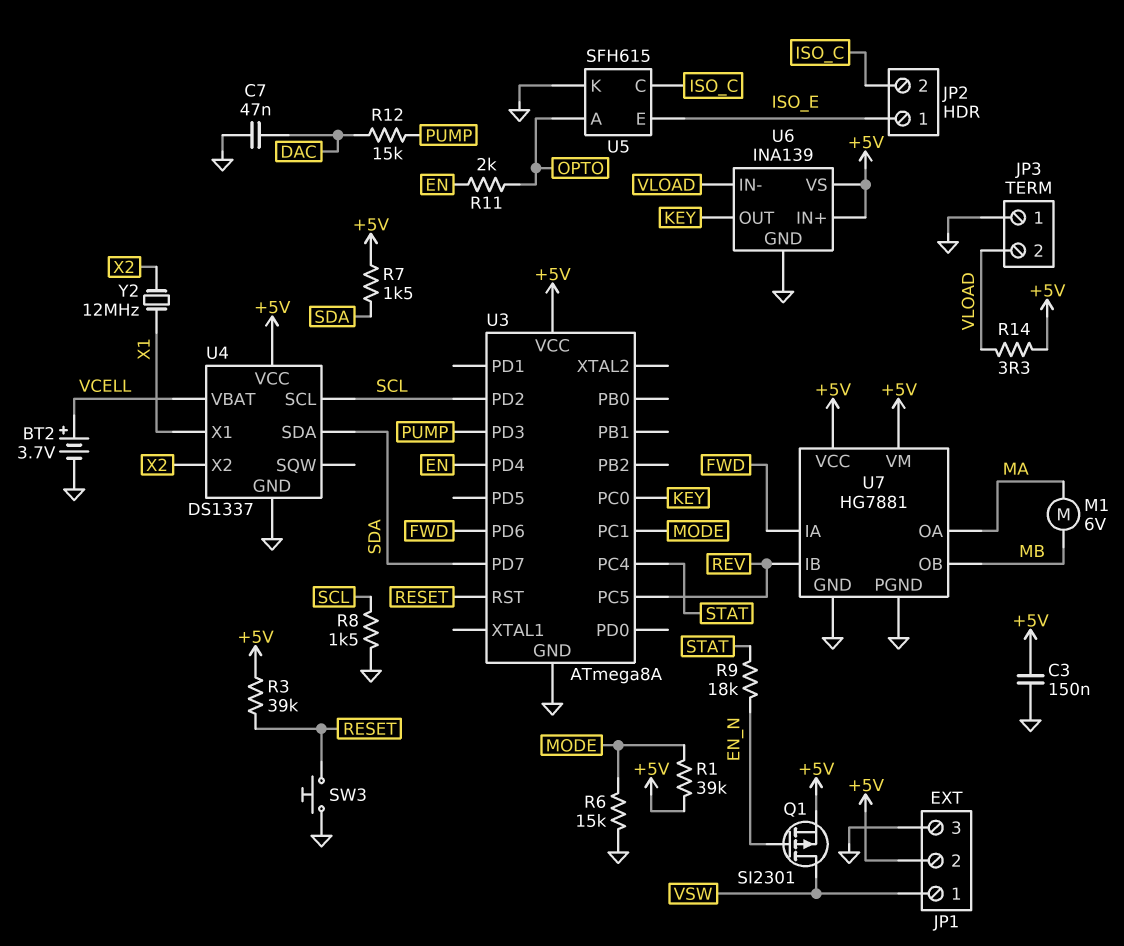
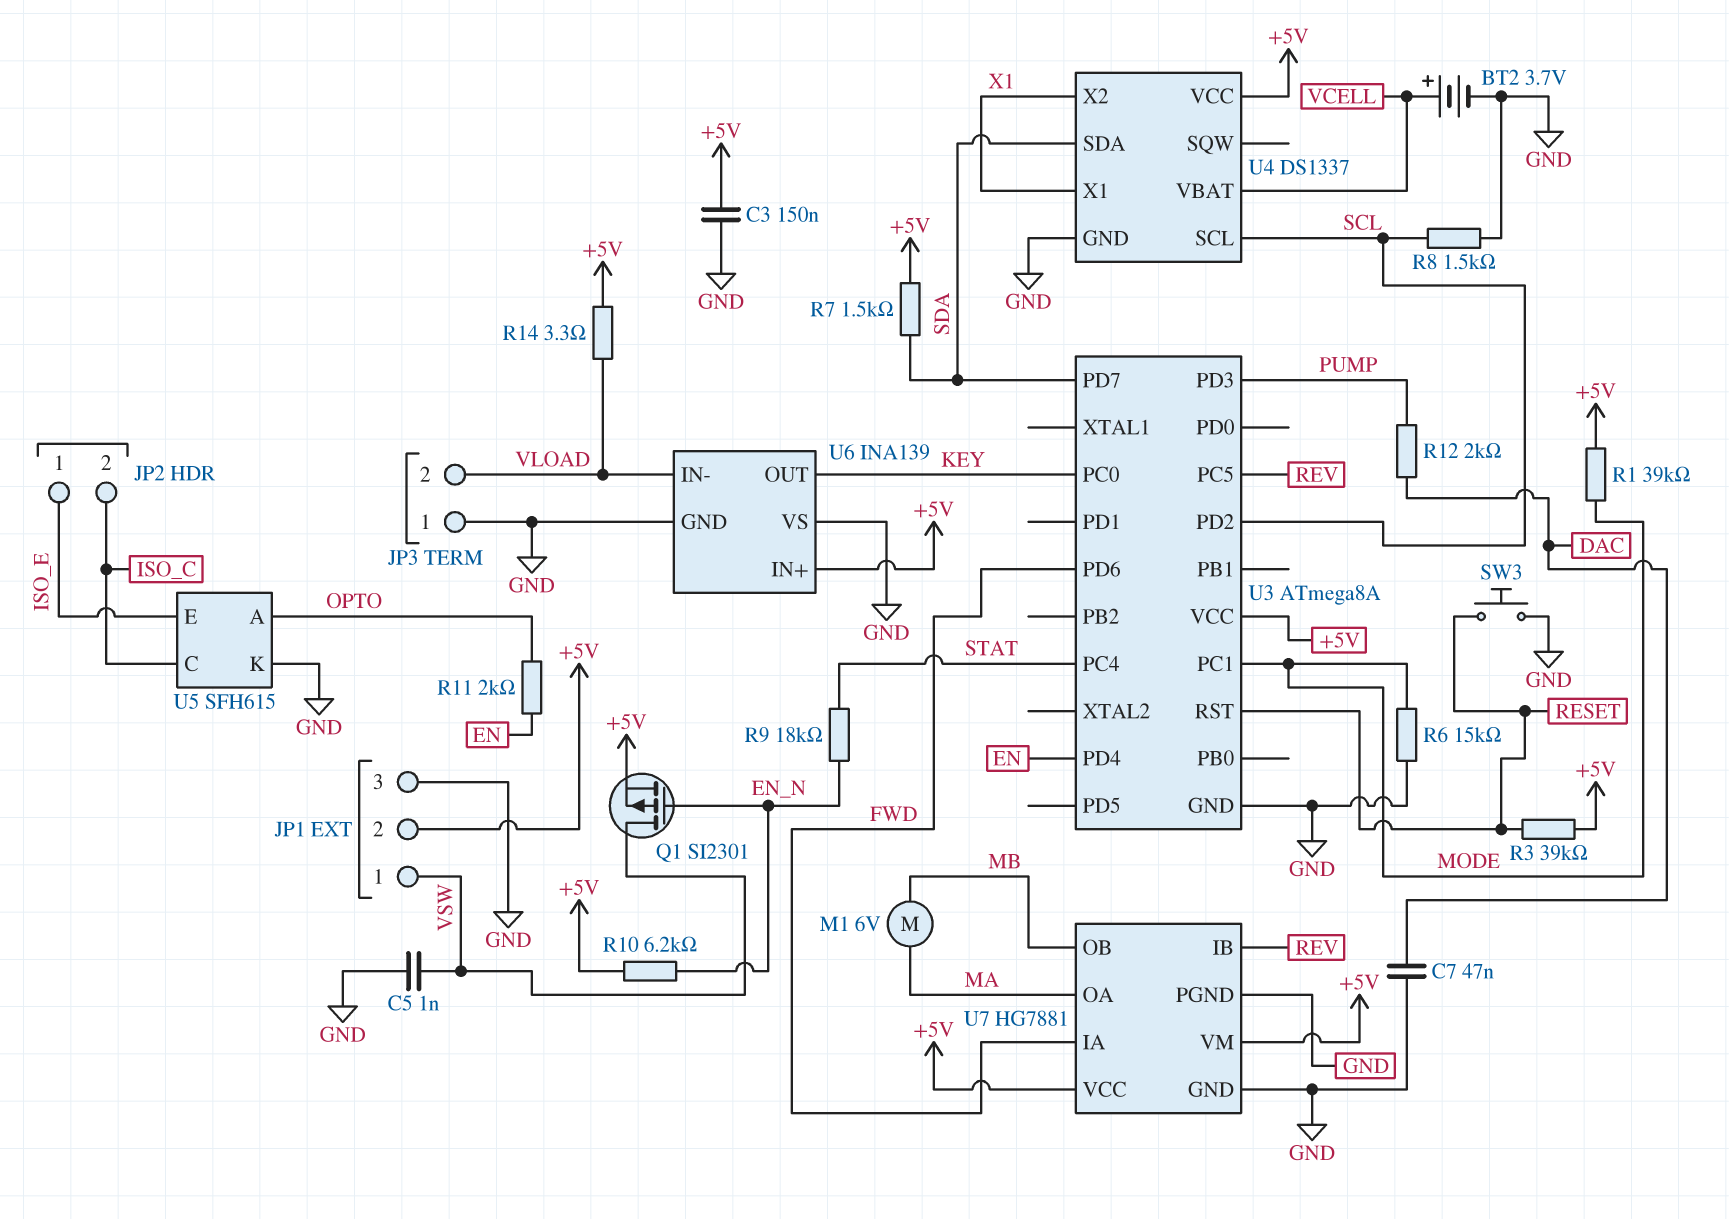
C5: none -> 1nF (GND, VSW)
R10: none -> 6.2k (+5V, EN_N)
R12: 15k (DAC, PUMP) -> 2k (DAC, PUMP)
U4 pin X2: X2 -> X1
U6 pin VS: +5V -> GND
Y2: 12MHz (X1, X2) -> none

